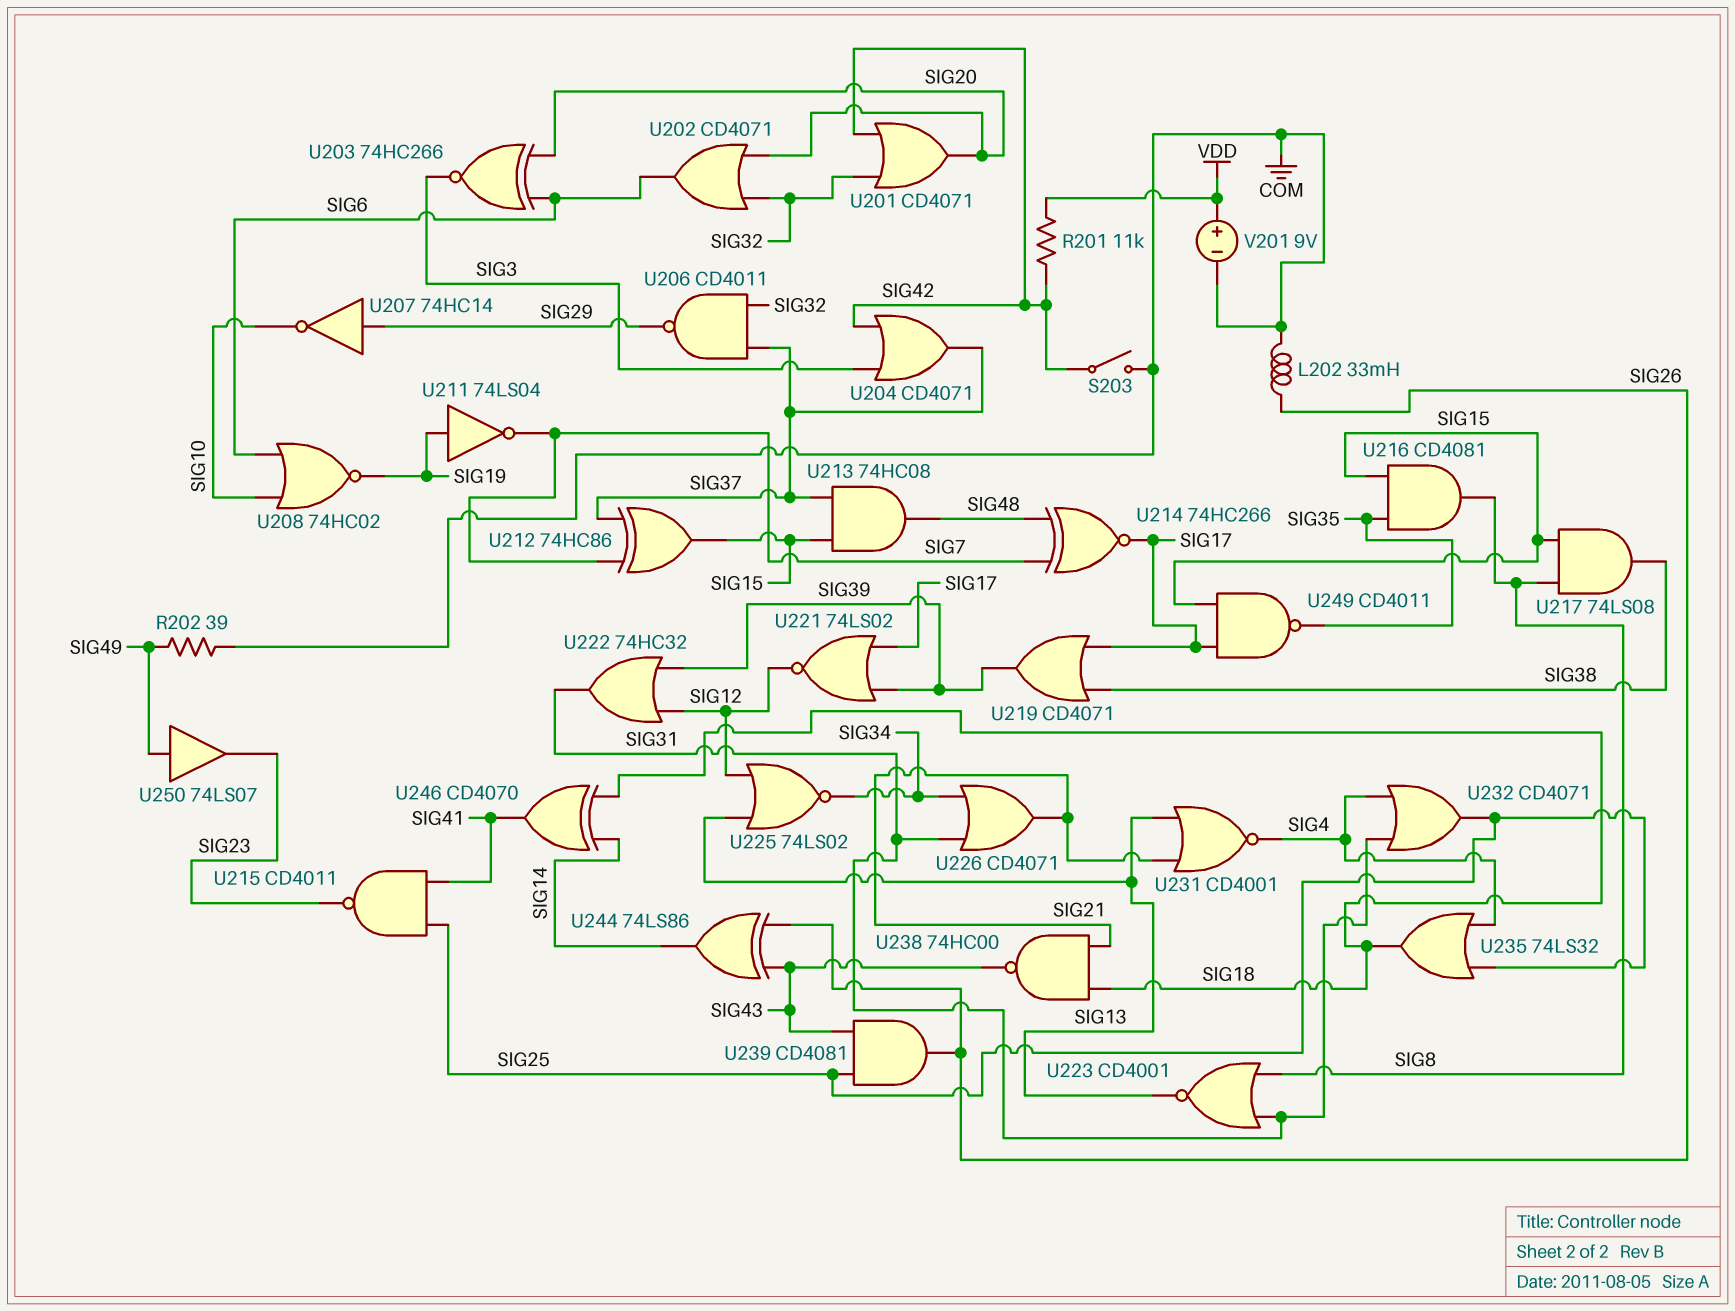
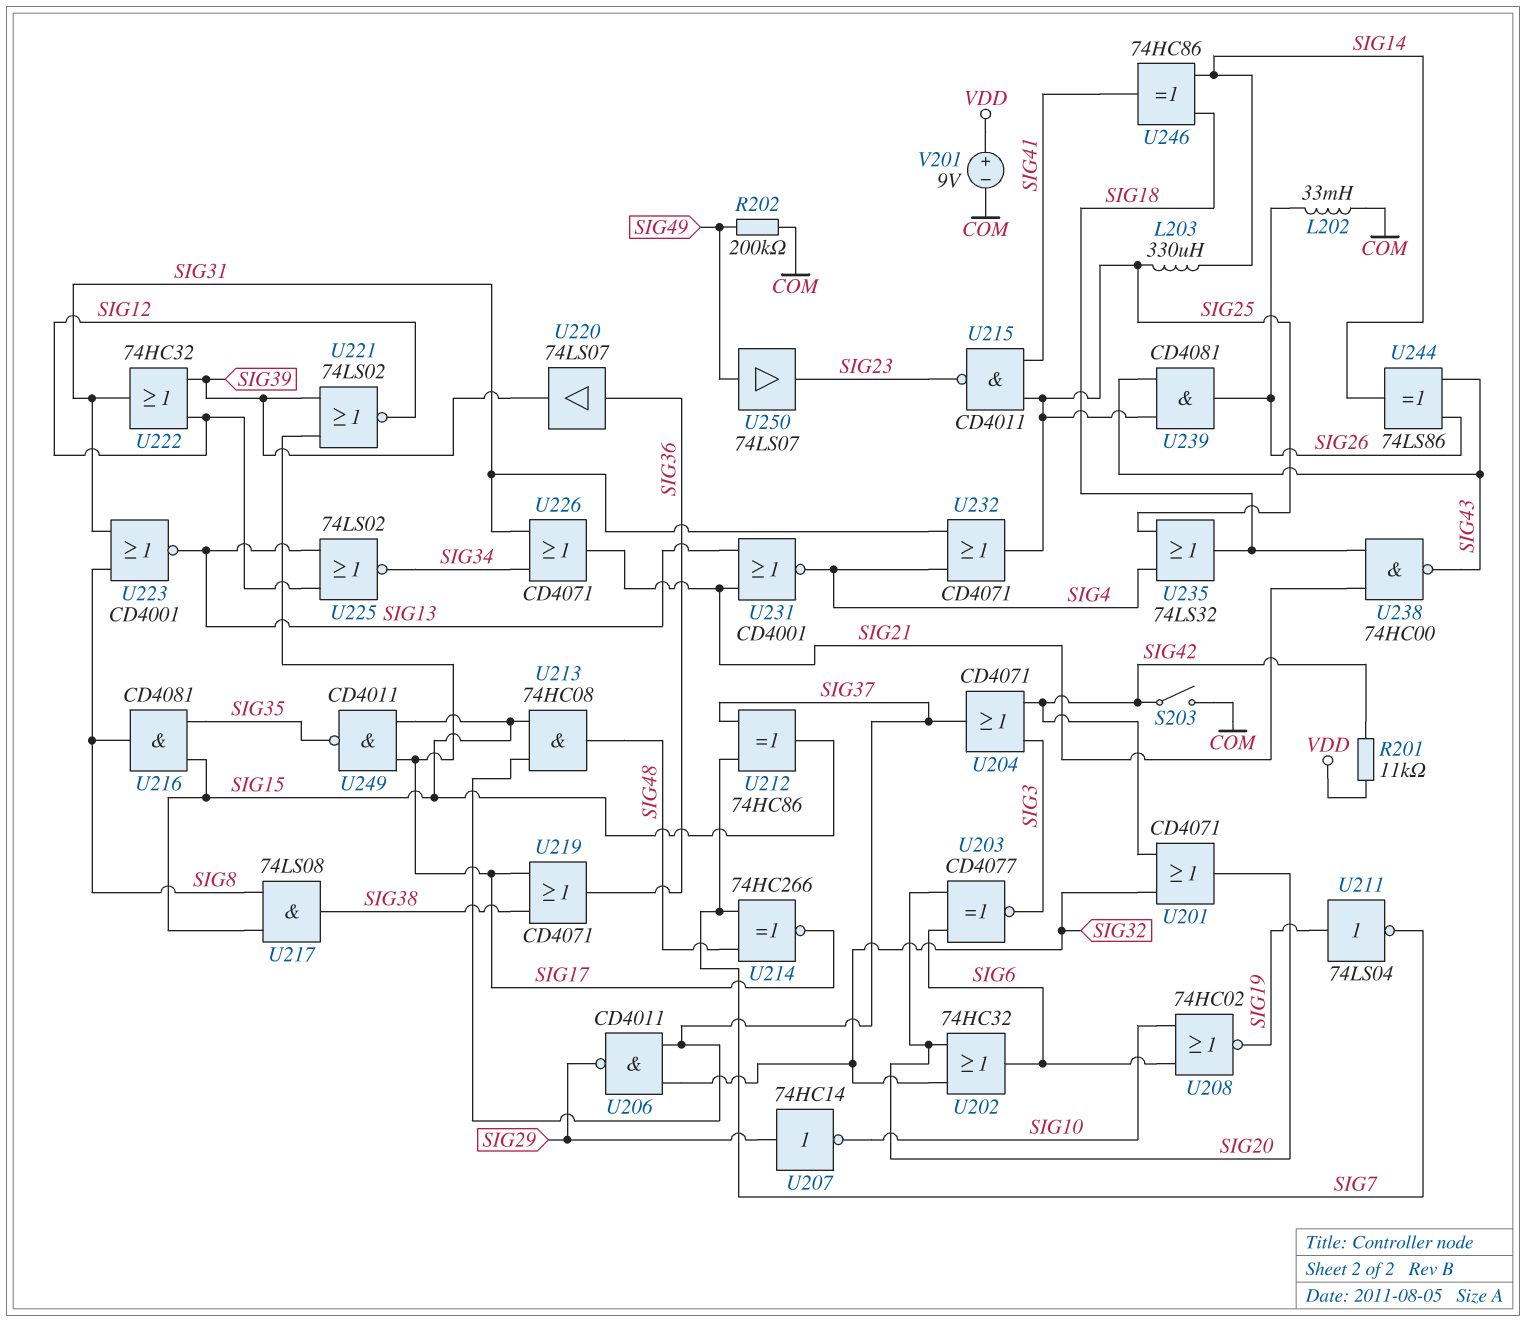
L203: none -> 330uH (SIG14, SIG25)
R202: 39 (COM, SIG49) -> 200k (COM, SIG49)
U202: OR CD4071 (in SIG20, in SIG32, out SIG6) -> OR 74HC32 (in SIG20, in SIG32, out SIG6)
U203: XNOR 74HC266 (in SIG6, in SIG20, out SIG3) -> XNOR CD4077 (in SIG6, in SIG20, out SIG3)
U219: OR CD4071 (in SIG17, in SIG38, out SIG39) -> OR CD4071 (in SIG17, in SIG38, out SIG36)
U220: none -> buffer 74LS07 (in SIG36, out SIG39)
U246: XOR CD4070 (in SIG14, in SIG18, out SIG41) -> XOR 74HC86 (in SIG14, in SIG18, out SIG41)

